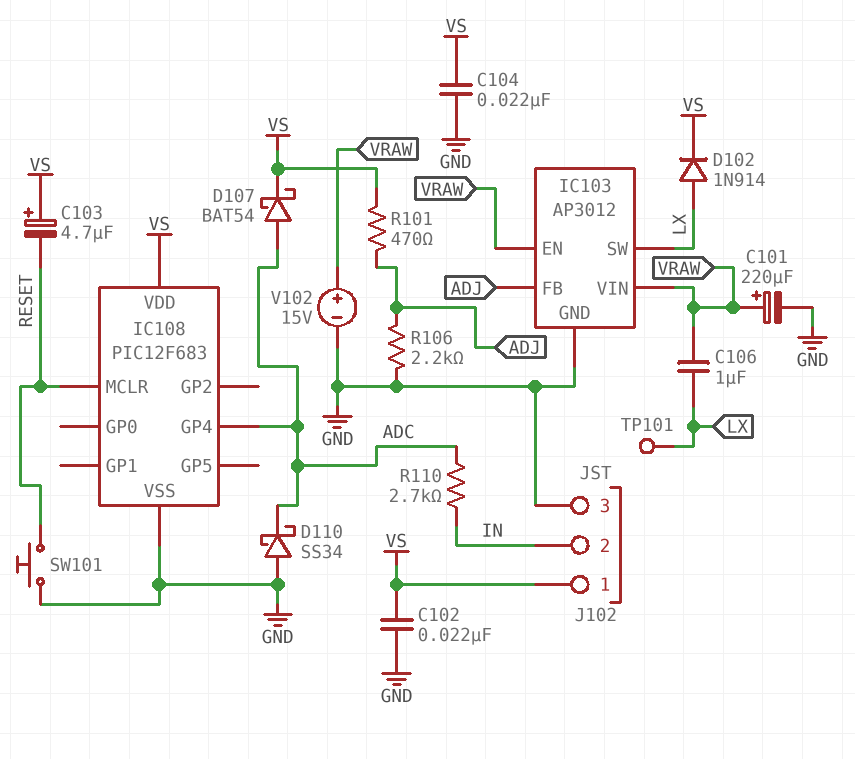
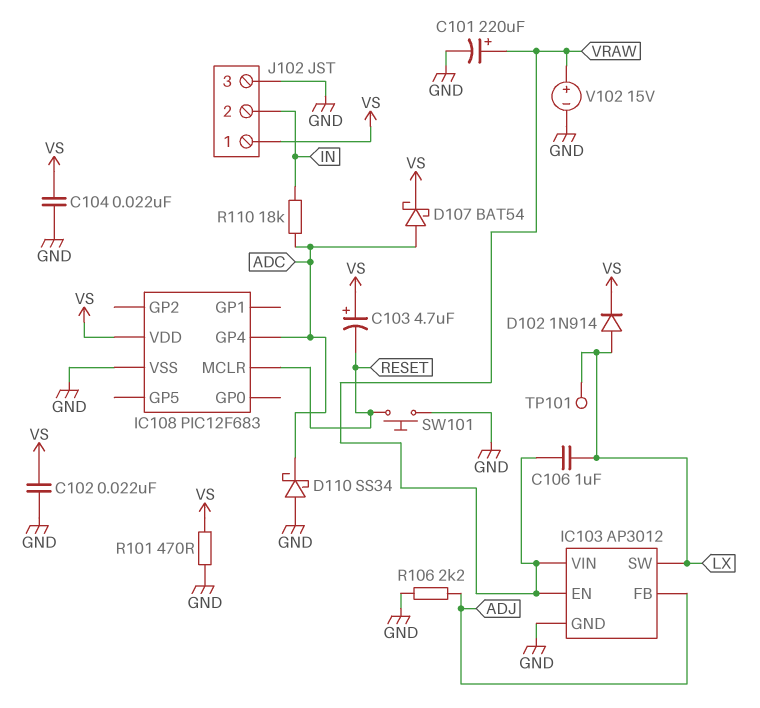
R101: 470 (ADJ, VS) -> 470 (GND, VS)
R110: 2.7k (ADC, IN) -> 18k (ADC, IN)

